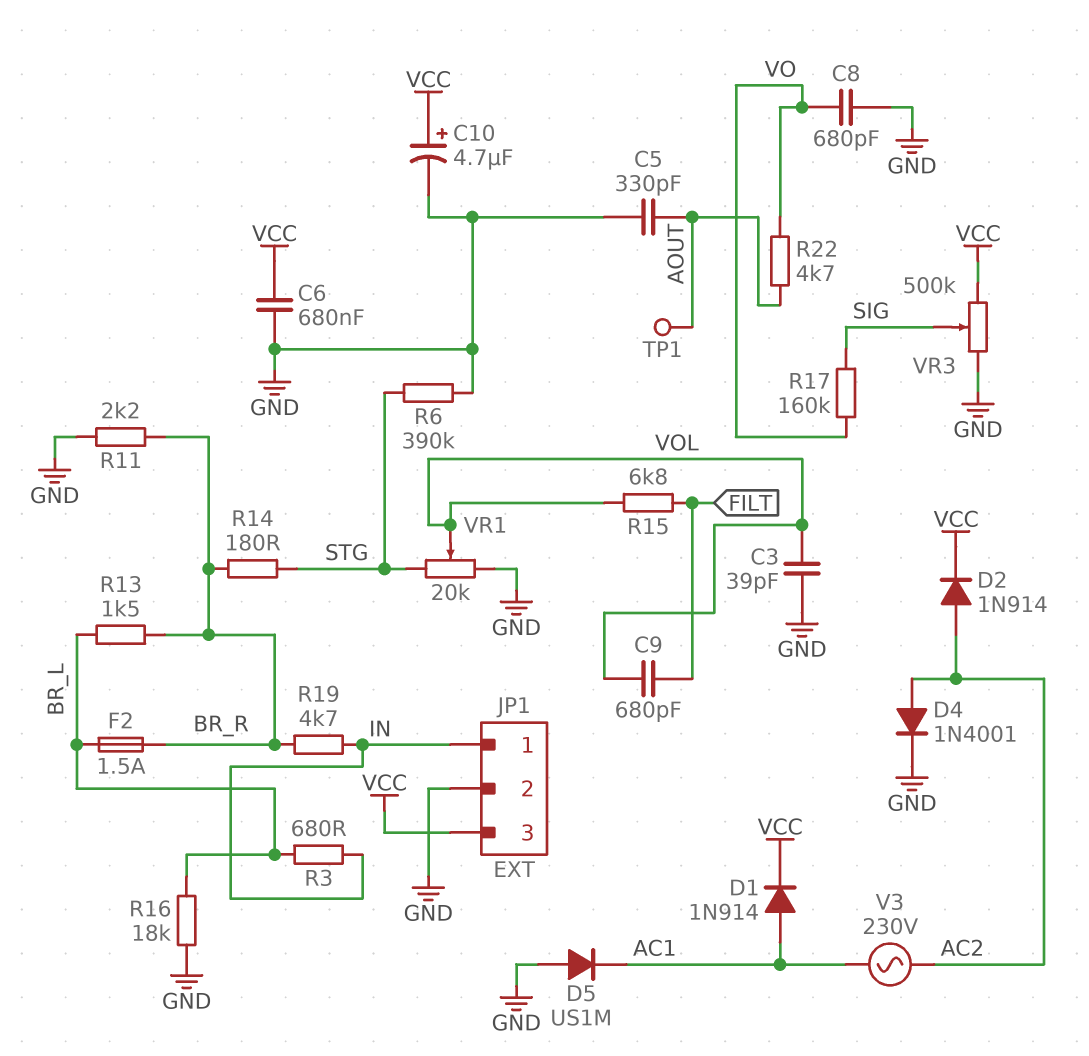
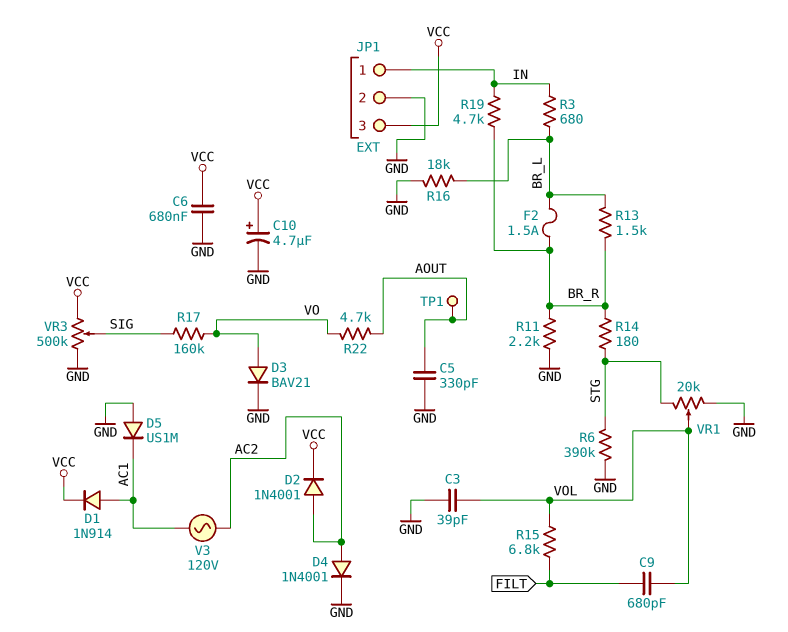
C8: 680pF (GND, VO) -> none
D2: diode 1N914 (A AC2, K VCC) -> diode 1N4001 (A AC2, K VCC)
D3: none -> diode BAV21 (A VO, K GND)
V3: AC 230V (AC1, AC2) -> AC 120V (AC1, AC2)

